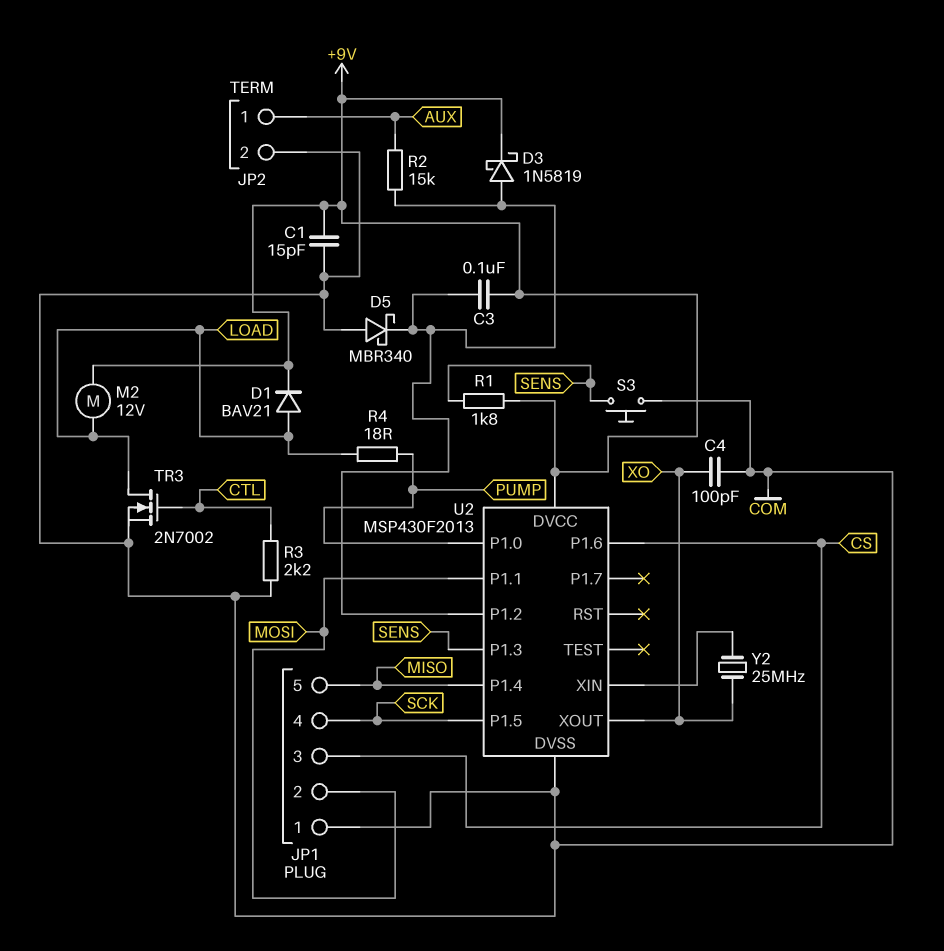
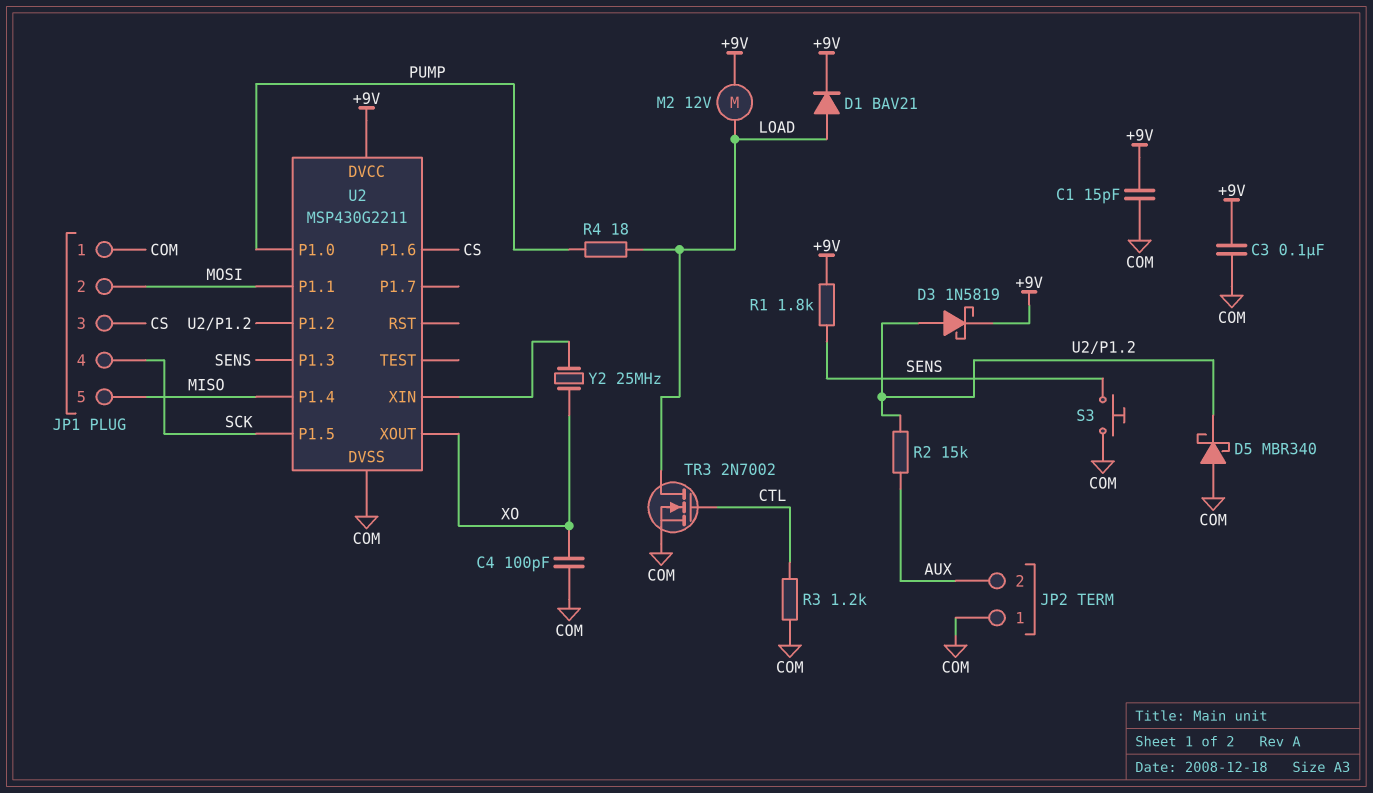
C3: 100nF (+9V, U2/P1.2) -> 100nF (+9V, COM)
JP2 pin 1: AUX -> COM
JP2 pin 2: COM -> AUX
R3: 2.2k (COM, CTL) -> 1.2k (COM, CTL)
U2: MSP430F2013 -> MSP430G2211

